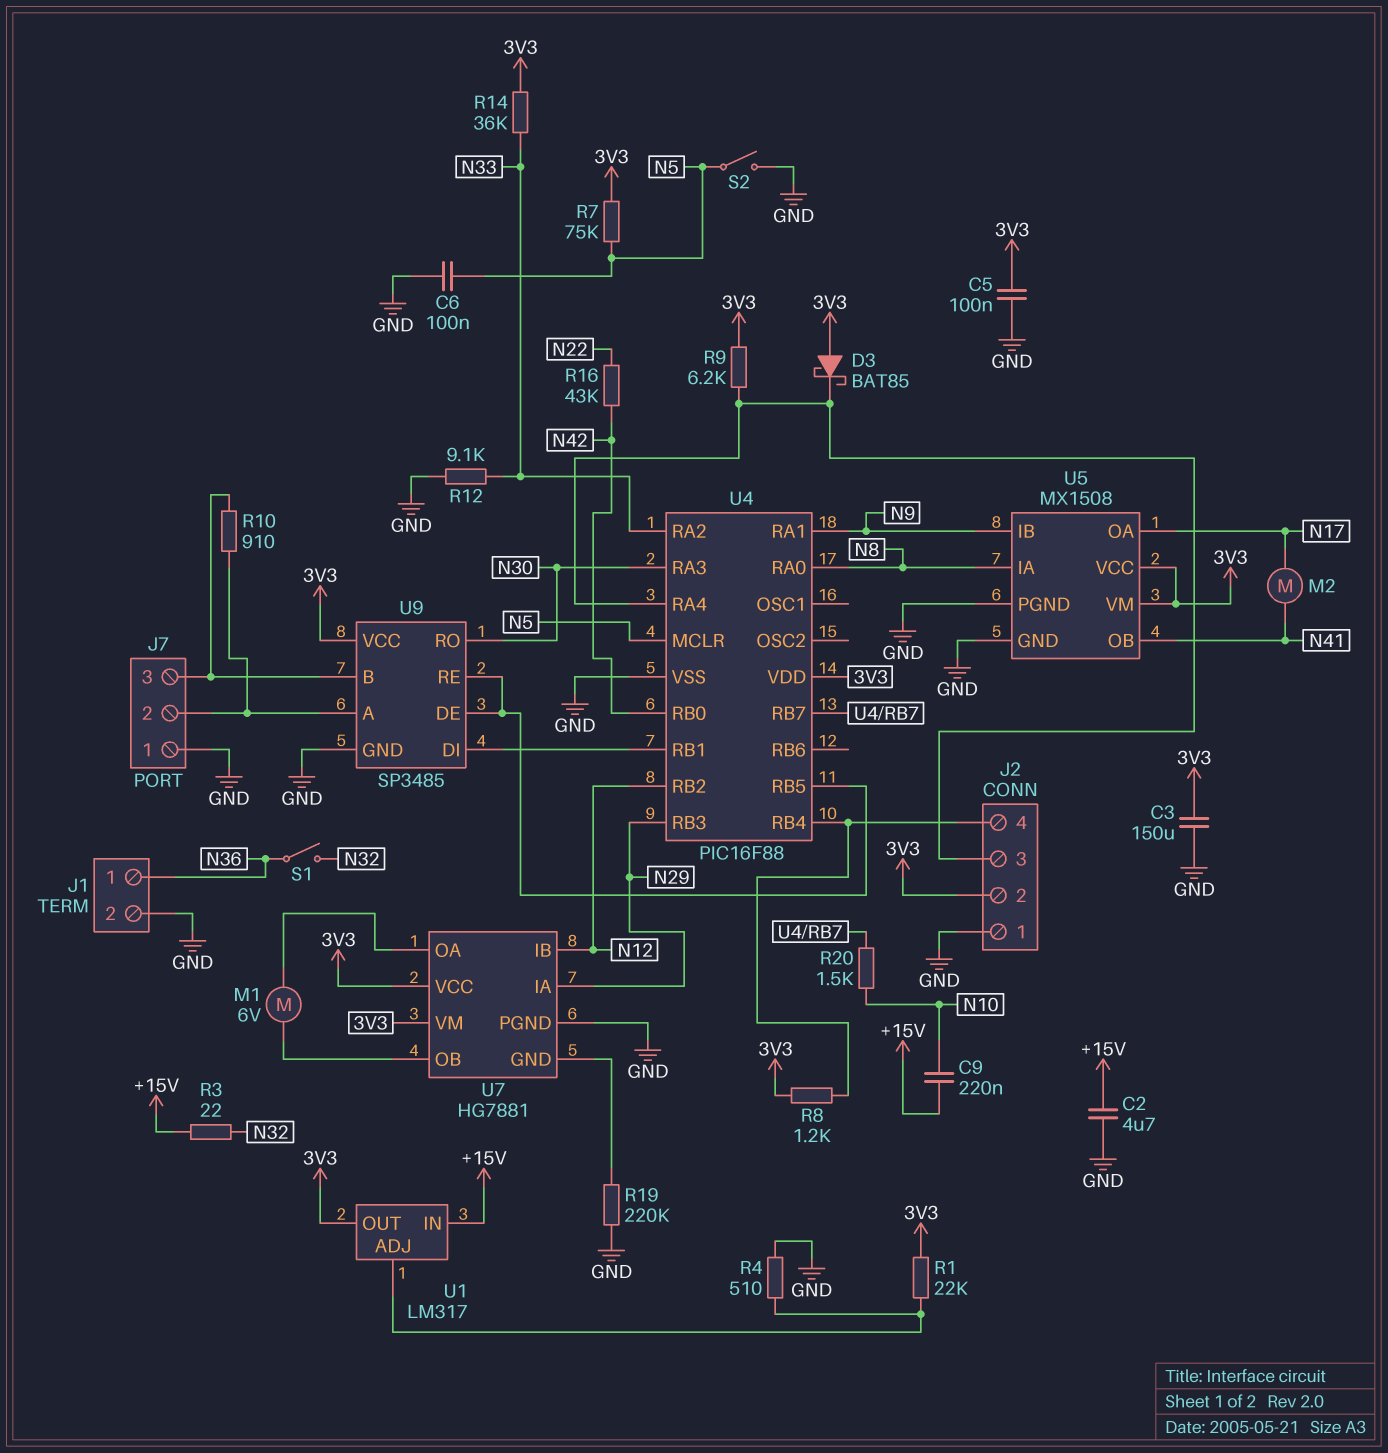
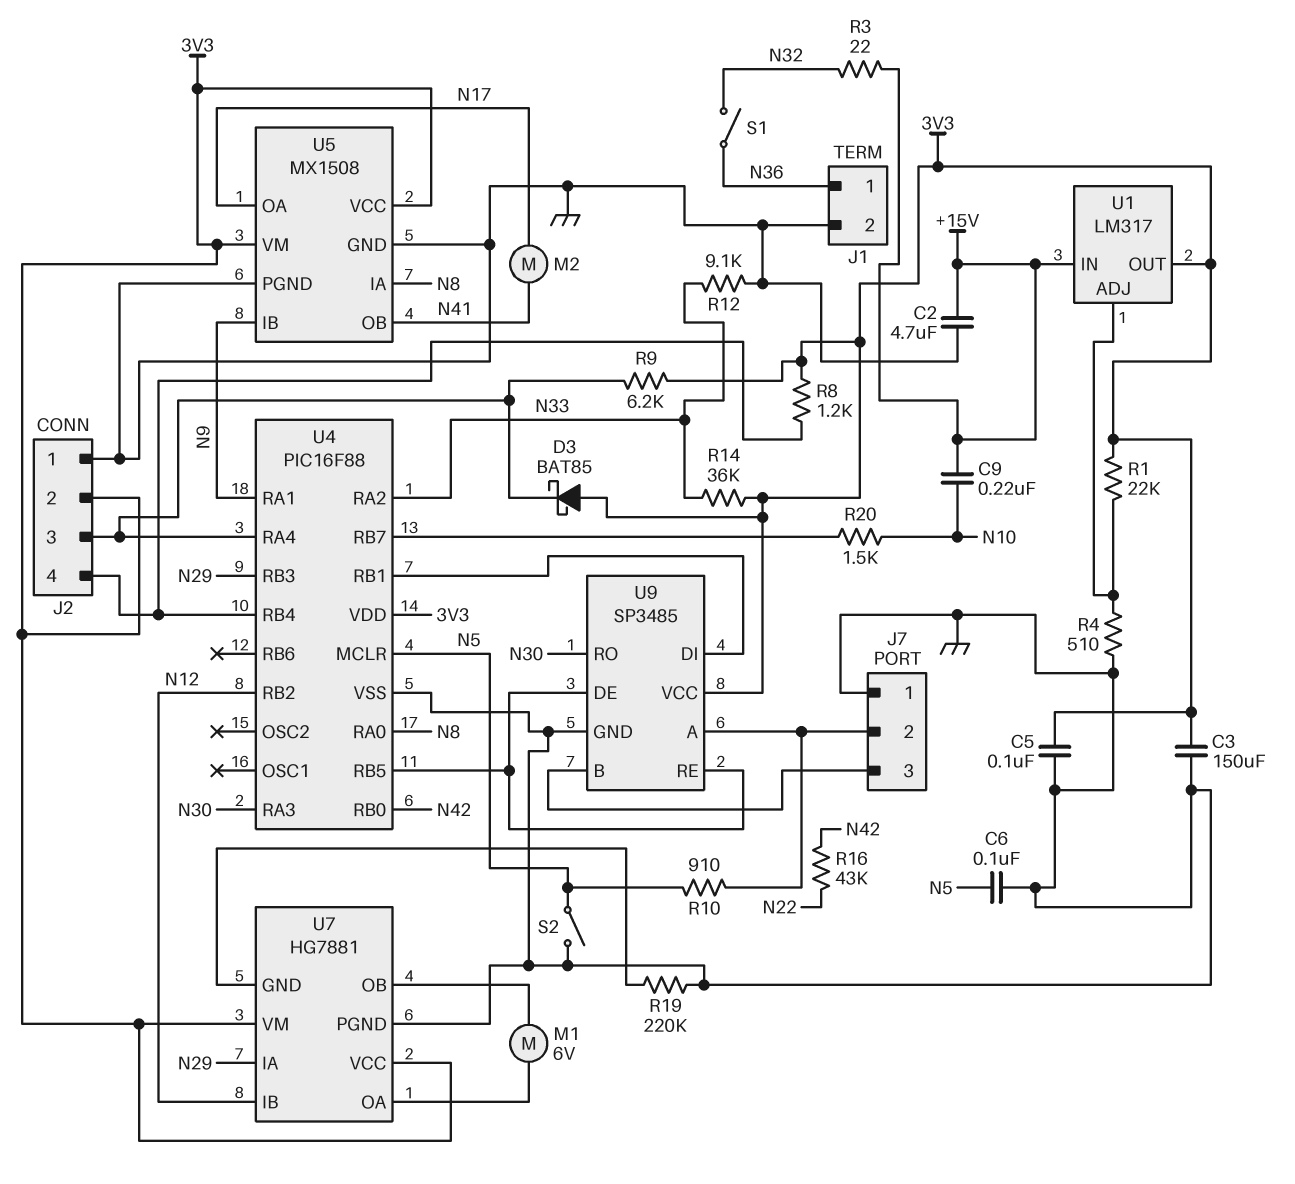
R7: 75k (3V3, N5) -> none
R10: 910 (J7/2, J7/3) -> 910 (J7/2, N5)

